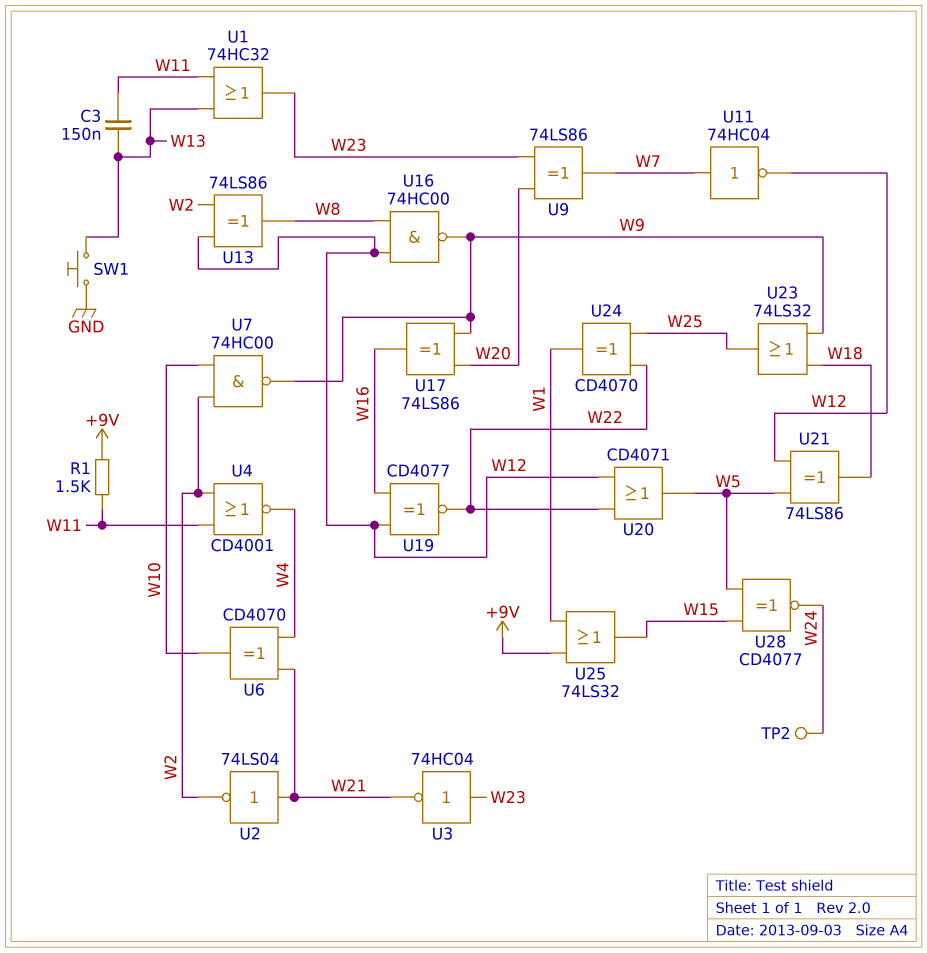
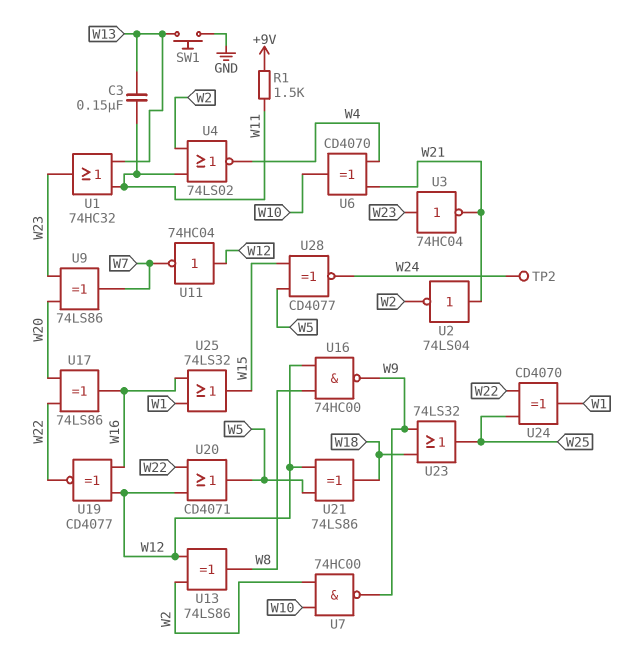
U4: NOR CD4001 (in W2, in W11, out W4) -> NOR 74LS02 (in W2, in W11, out W4)
U11: NOT 74HC04 (in W7, out W12) -> NOT 74HC04 (in W12, out W7)
U17: XOR 74LS86 (in W9, in W20, out W16) -> XOR 74LS86 (in W20, in W22, out W16)
U25: OR 74LS32 (in +9V, in W1, out W15) -> OR 74LS32 (in W1, in W16, out W15)

